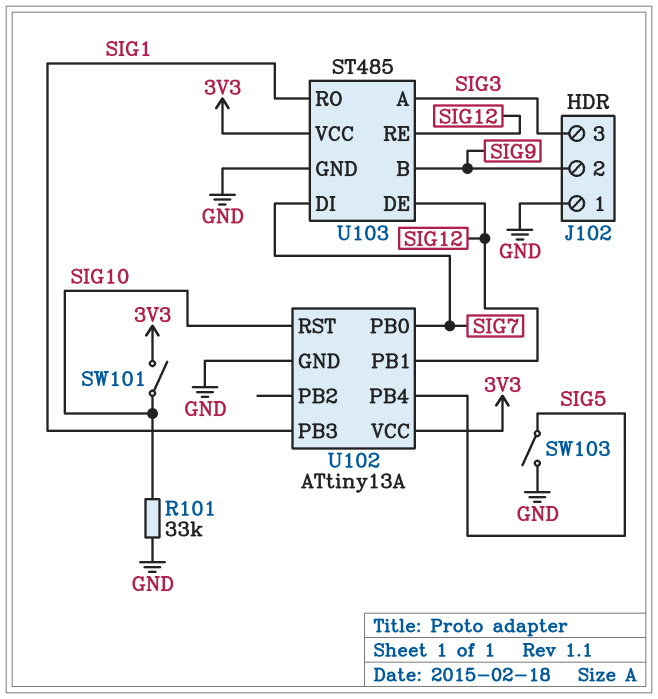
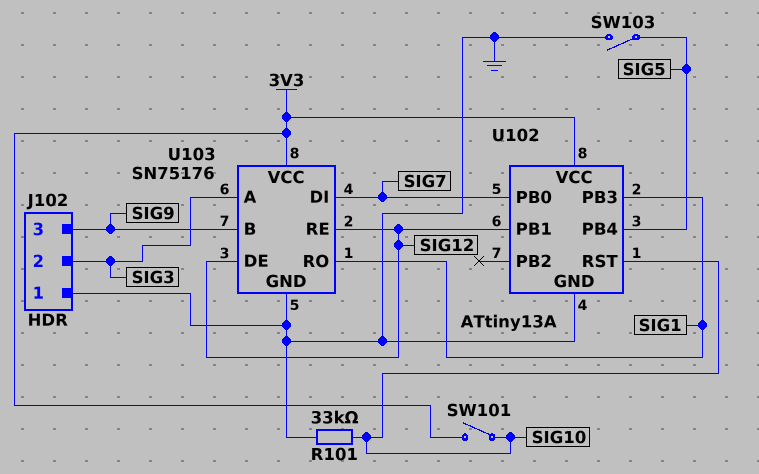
J102 pin 2: SIG9 -> SIG3
J102 pin 3: SIG3 -> SIG9
U103: ST485 -> SN75176

